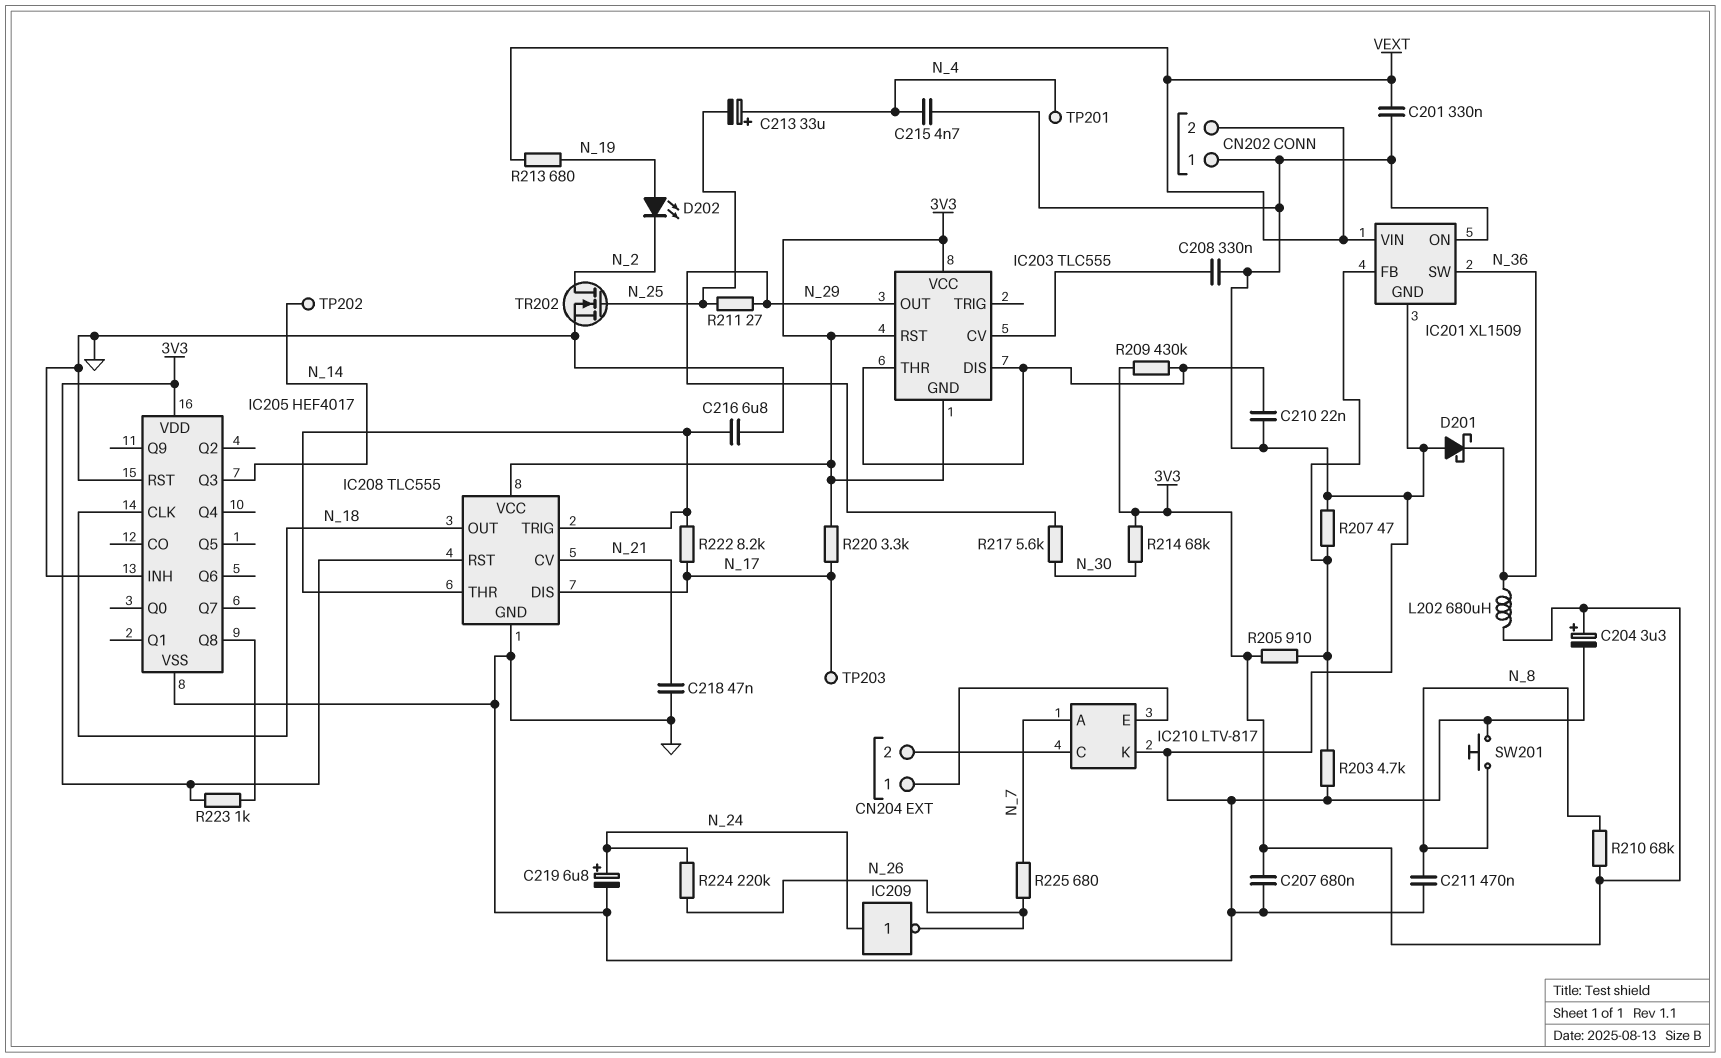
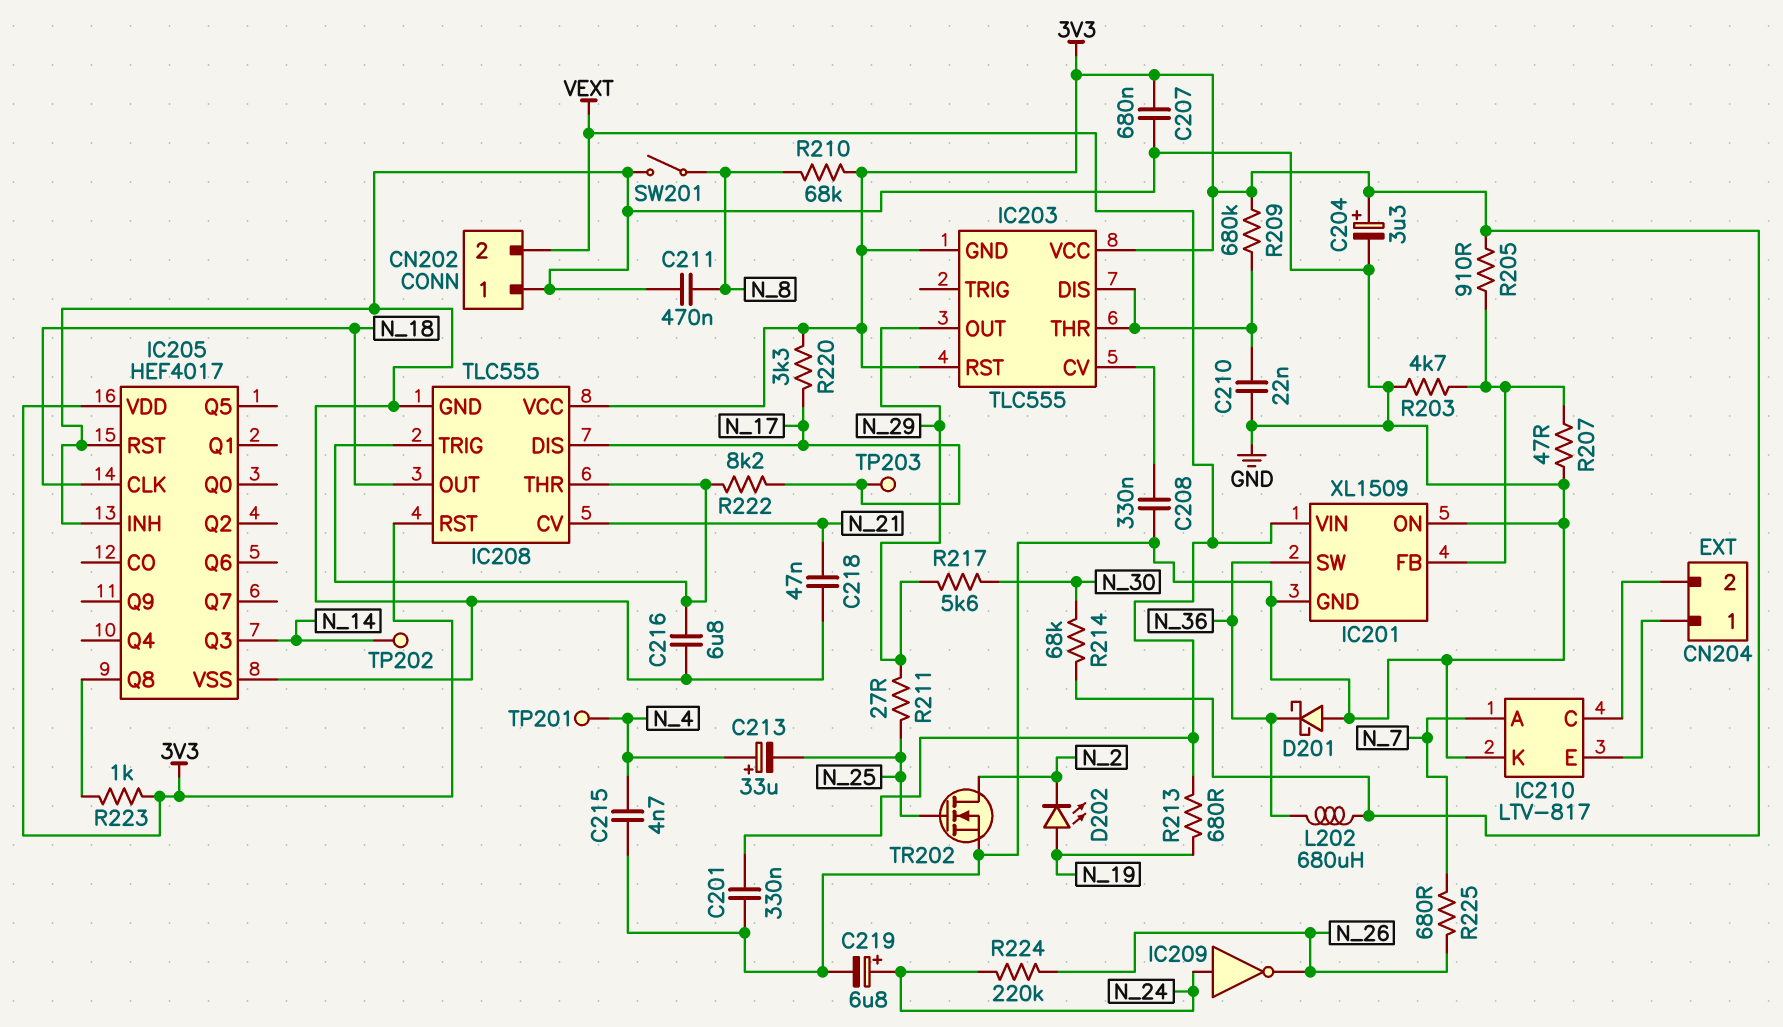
R209: 430k (3V3, IC203/DIS) -> 680k (3V3, IC203/DIS)
SW201: button (GND, N_8) -> switch (GND, N_8)

